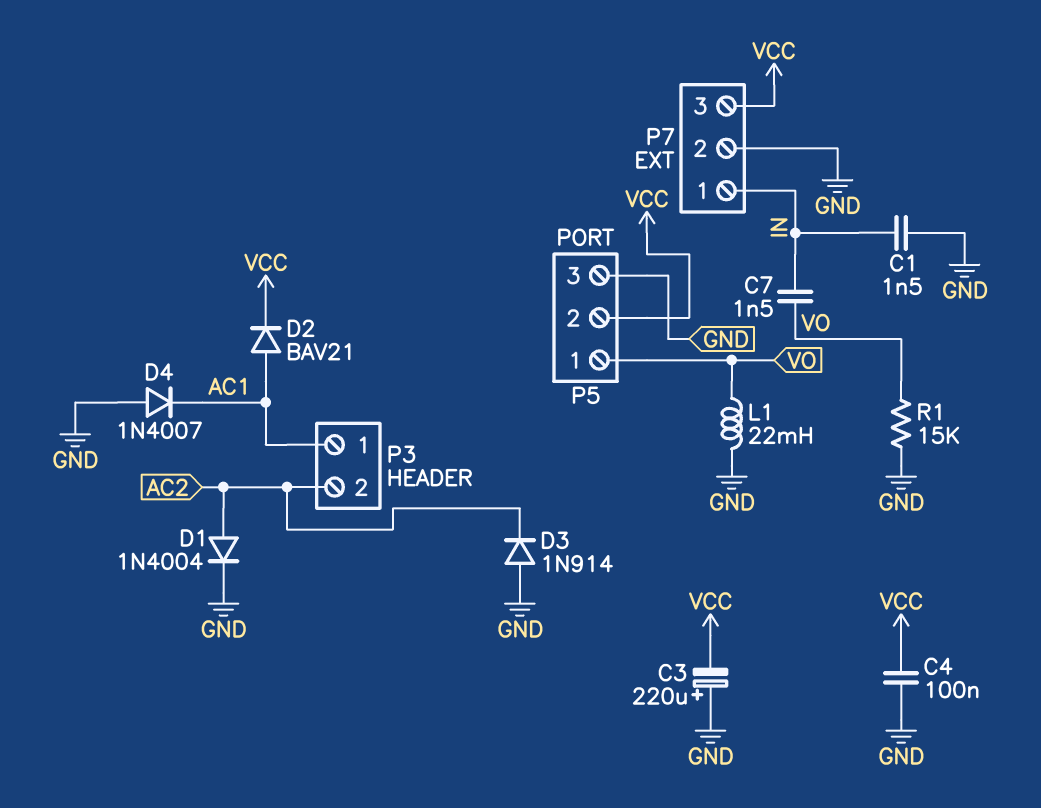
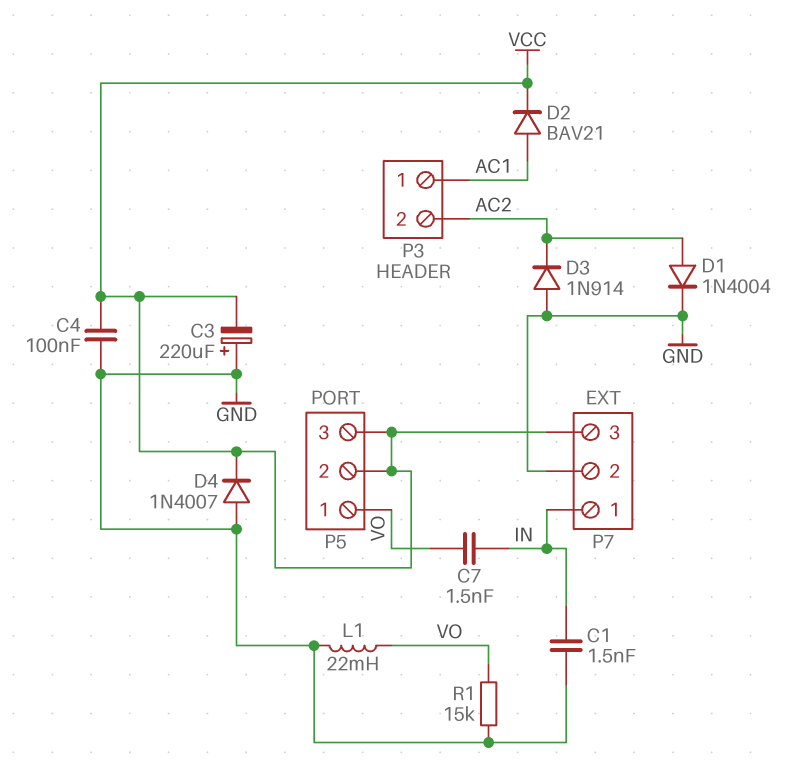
D4: diode 1N4007 (A GND, K AC1) -> diode 1N4007 (A GND, K VCC)
P5 pin 3: GND -> VCC

